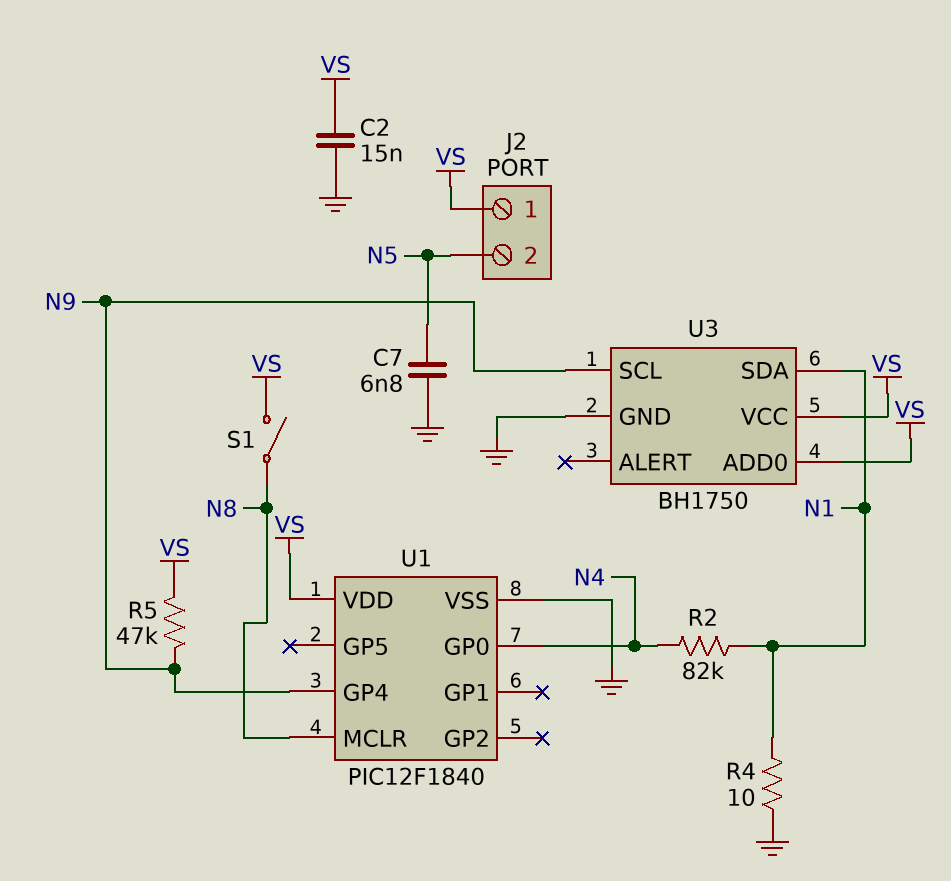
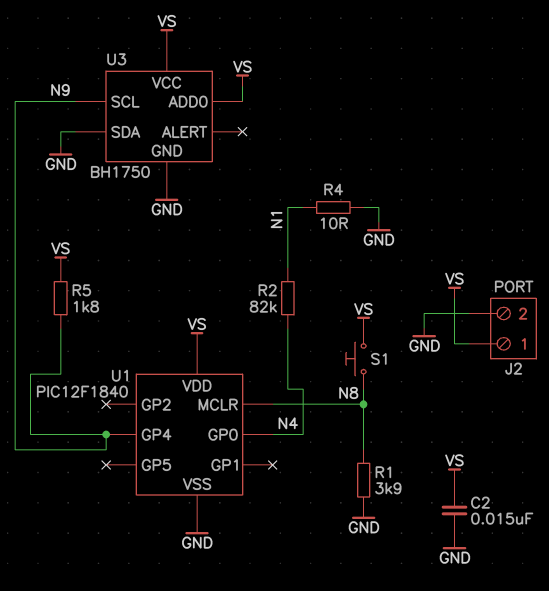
C7: 6.8nF (GND, N5) -> none
J2 pin 2: N5 -> GND
R1: none -> 3.9k (GND, N8)
R5: 47k (N9, VS) -> 1.8k (N9, VS)
S1: switch (N8, VS) -> button (N8, VS)
U3 pin SDA: N1 -> GND

